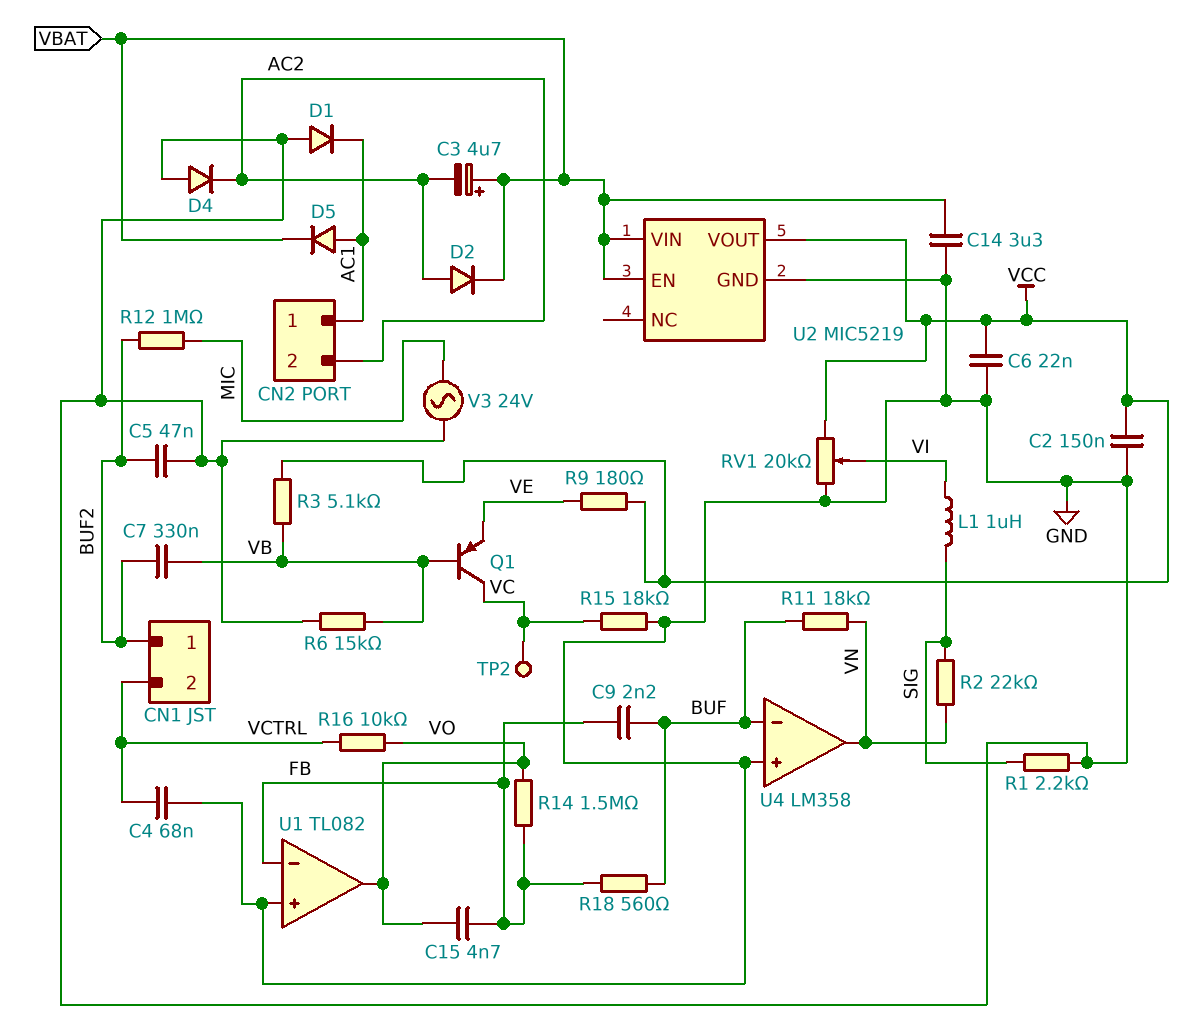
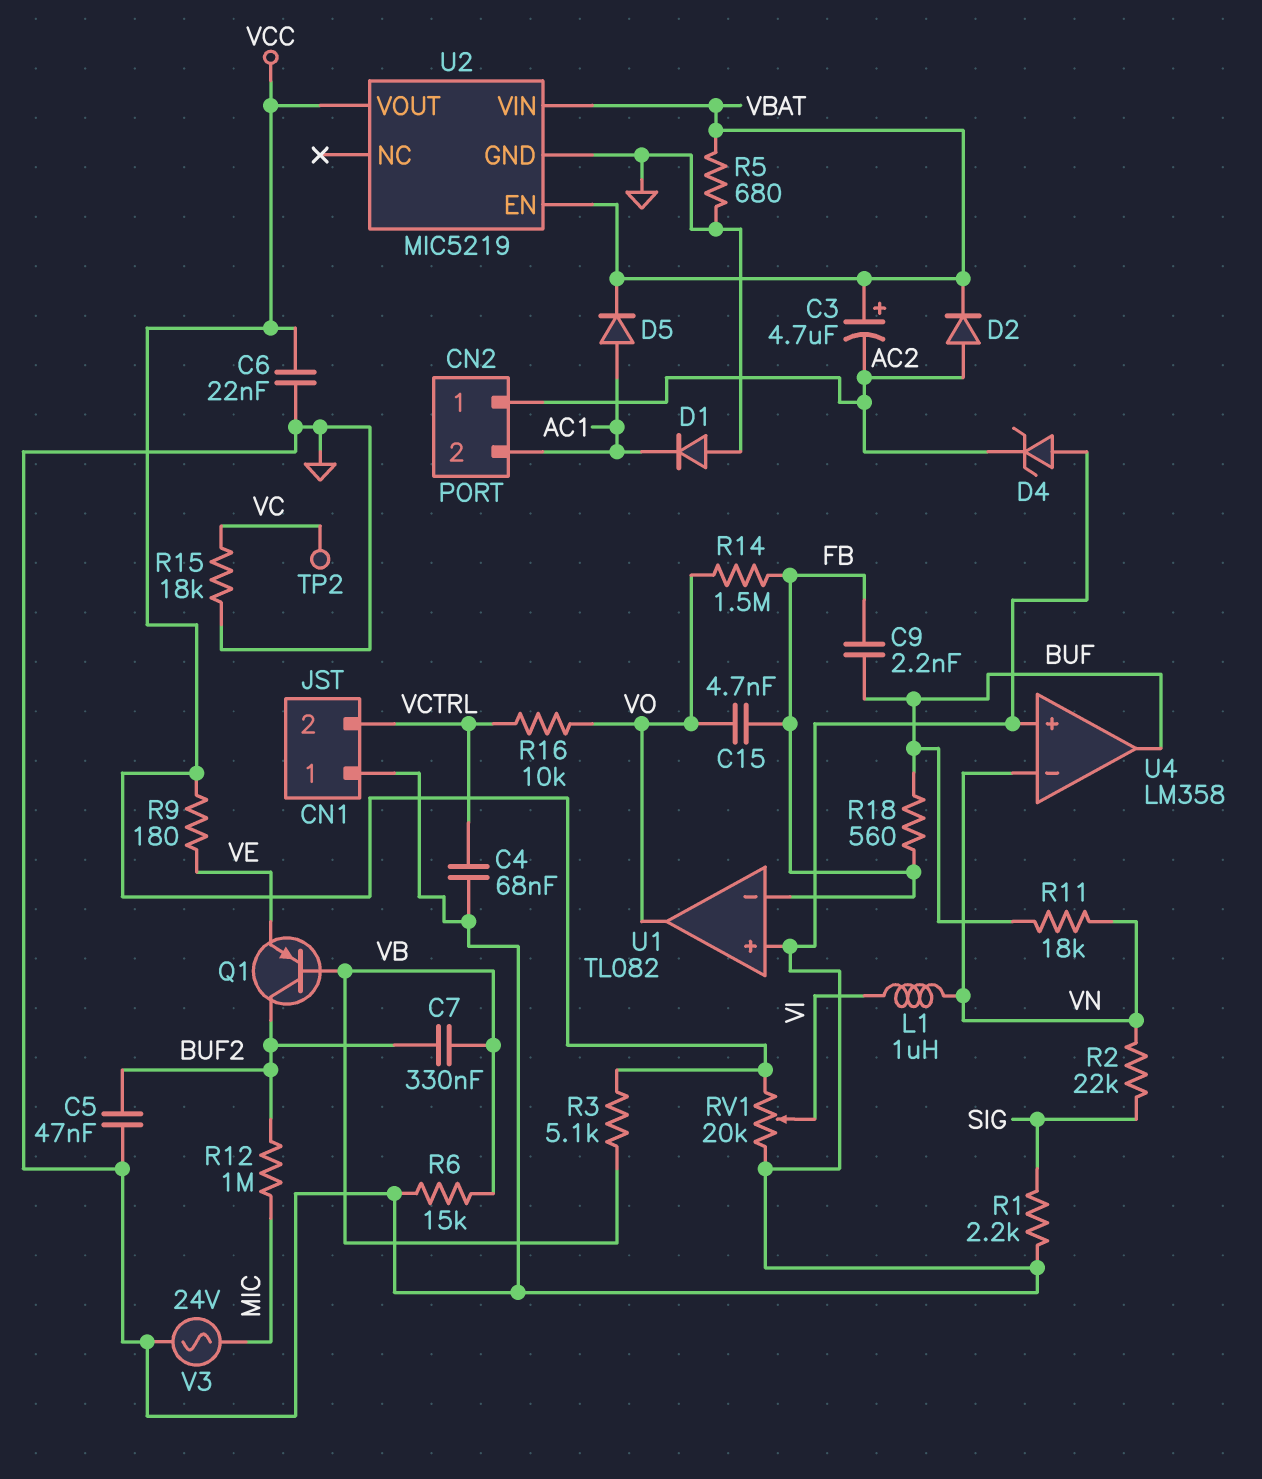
C2: 150nF (GND, VCC) -> none
C14: 3.3uF (GND, VBAT) -> none
CN1 pin 1: BUF2 -> GND
CN2 pin 1: AC1 -> AC2
CN2 pin 2: AC2 -> AC1
D4: diode (A GND, K AC2) -> zener (A GND, K AC2)
L1: 1uH (SIG, VI) -> 1uH (VI, VN)
Q1: PNP (B VB, C VC, E VE) -> PNP (B VB, C BUF2, E VE)
R5: none -> 680 (GND, VBAT)
U4 pin in-: BUF -> VN
U4 pin out: VN -> BUF

